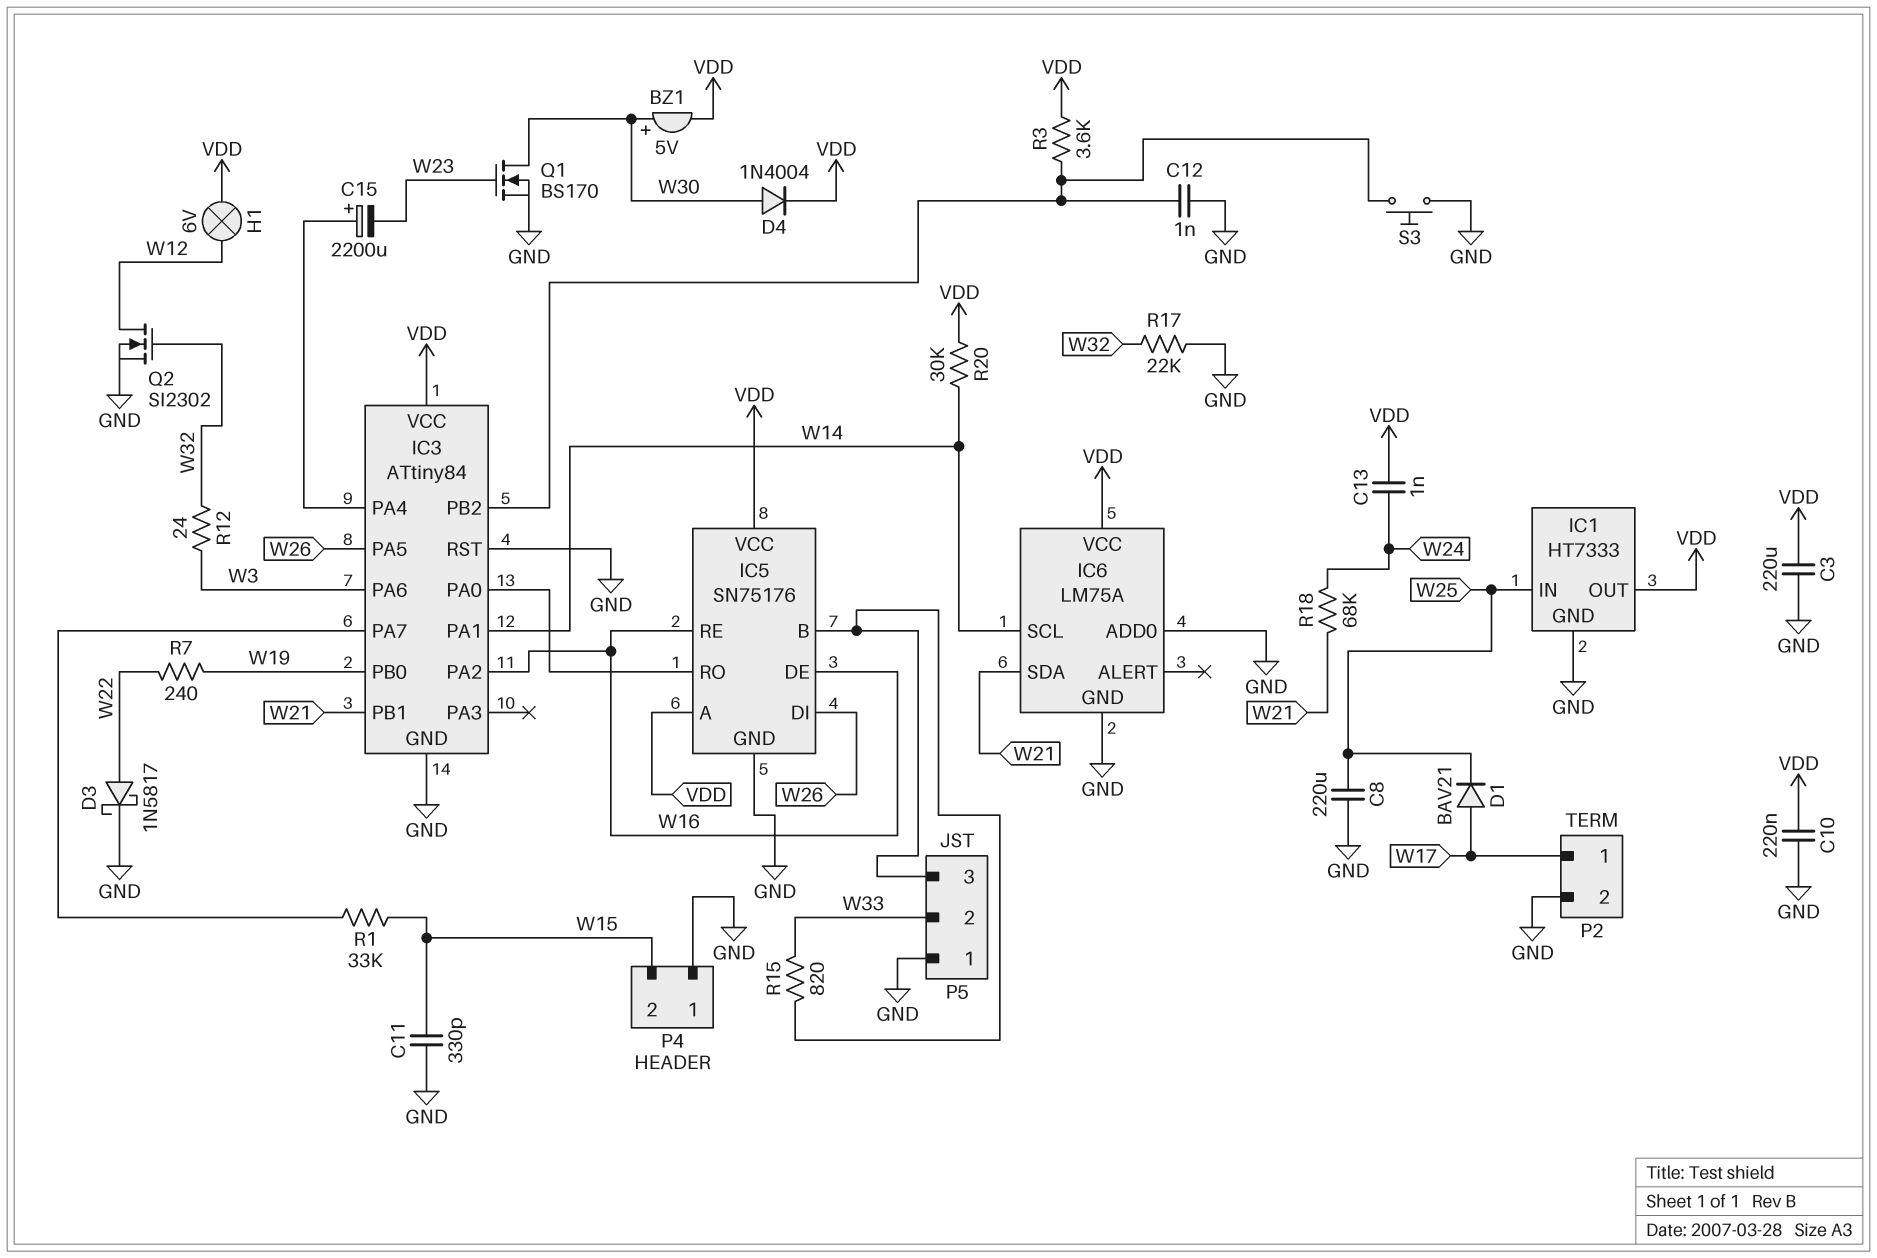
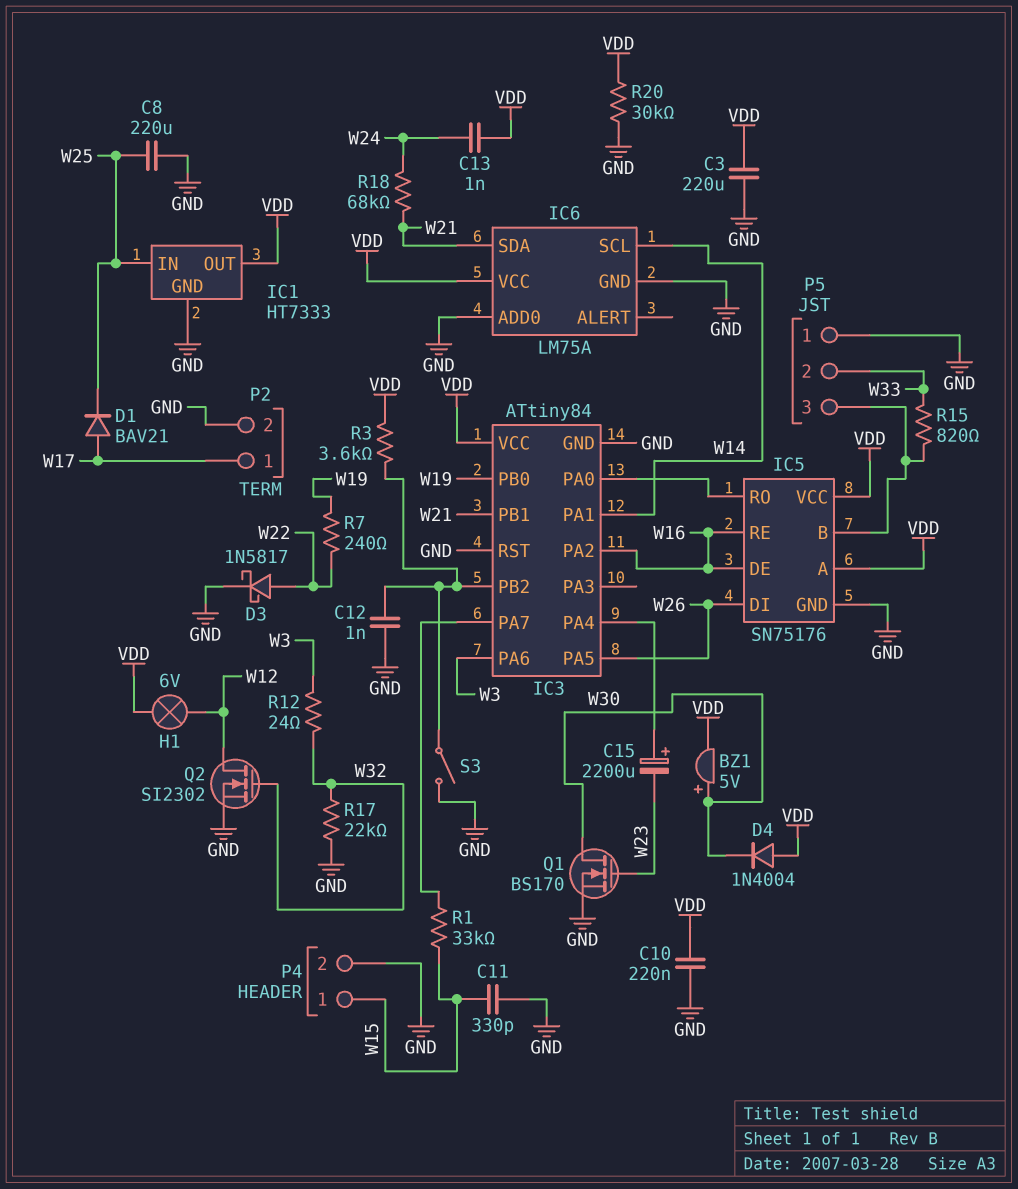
D4: diode 1N4004 (A W30, K VDD) -> diode 1N4004 (A VDD, K W30)
P4 pin 1: GND -> W15
P4 pin 2: W15 -> GND
R20: 30k (VDD, W14) -> 30k (GND, VDD)
S3: button (GND, IC3/PB2) -> switch (GND, IC3/PB2)

